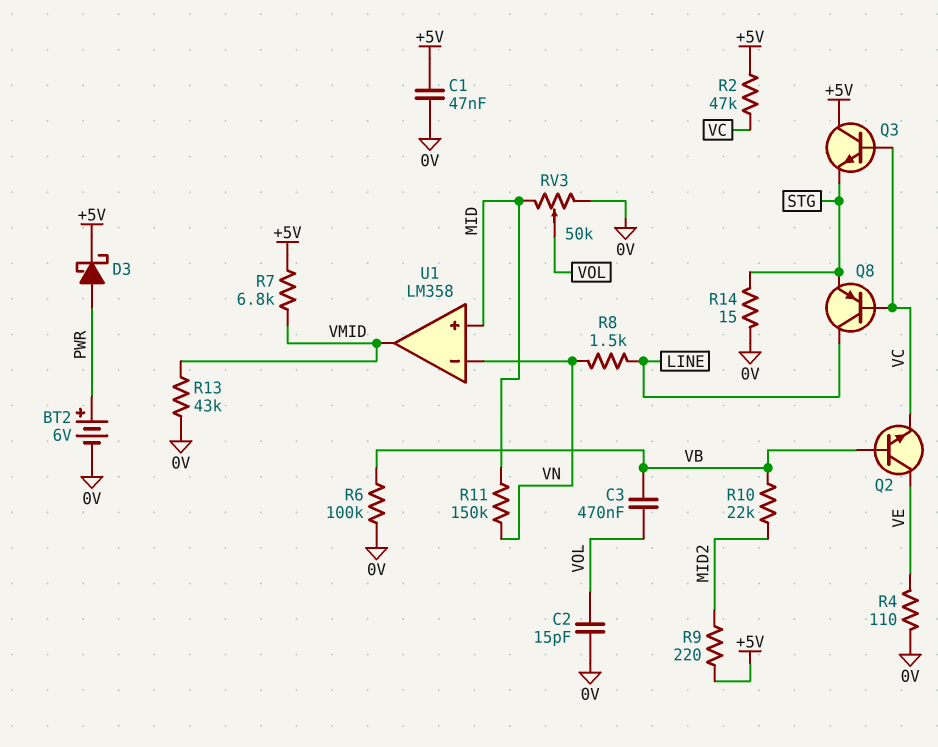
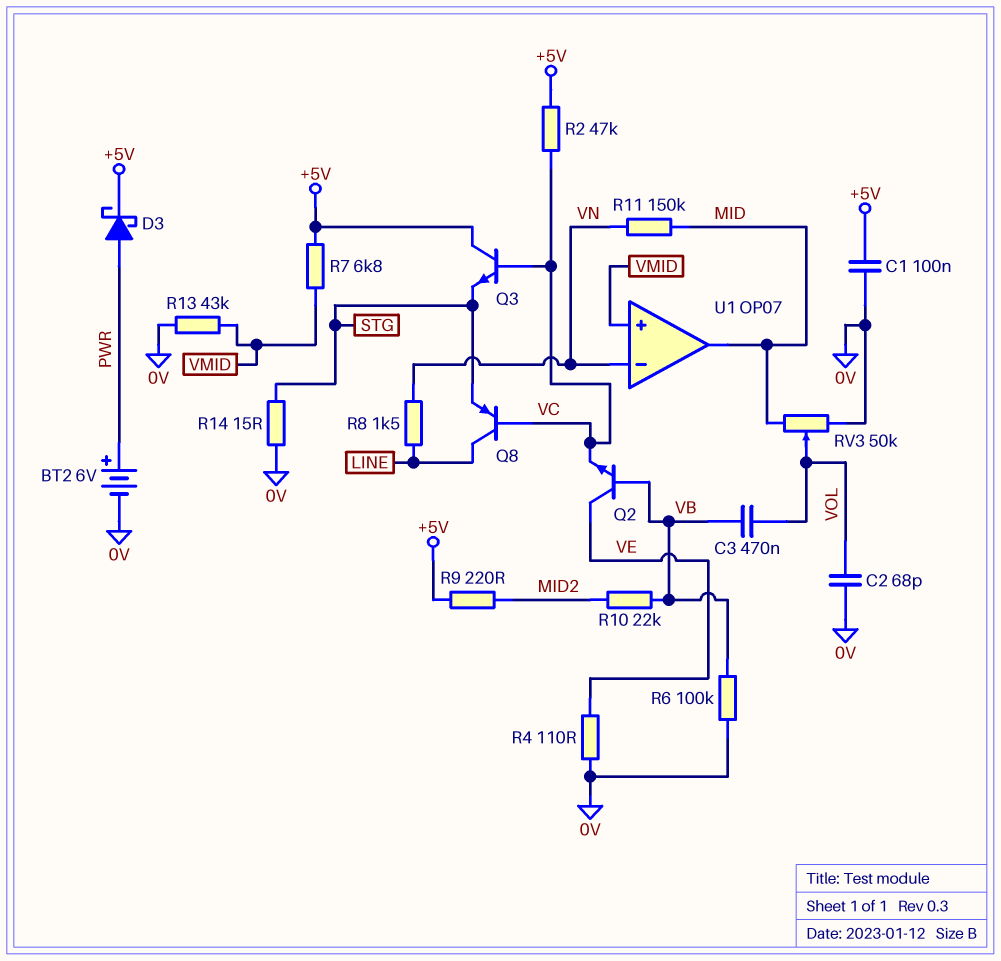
C1: 47nF (+5V, 0V) -> 100nF (+5V, 0V)
C2: 15pF (0V, VOL) -> 68pF (0V, VOL)
U1: LM358 -> OP07
U1 pin in+: MID -> VMID
U1 pin out: VMID -> MID

